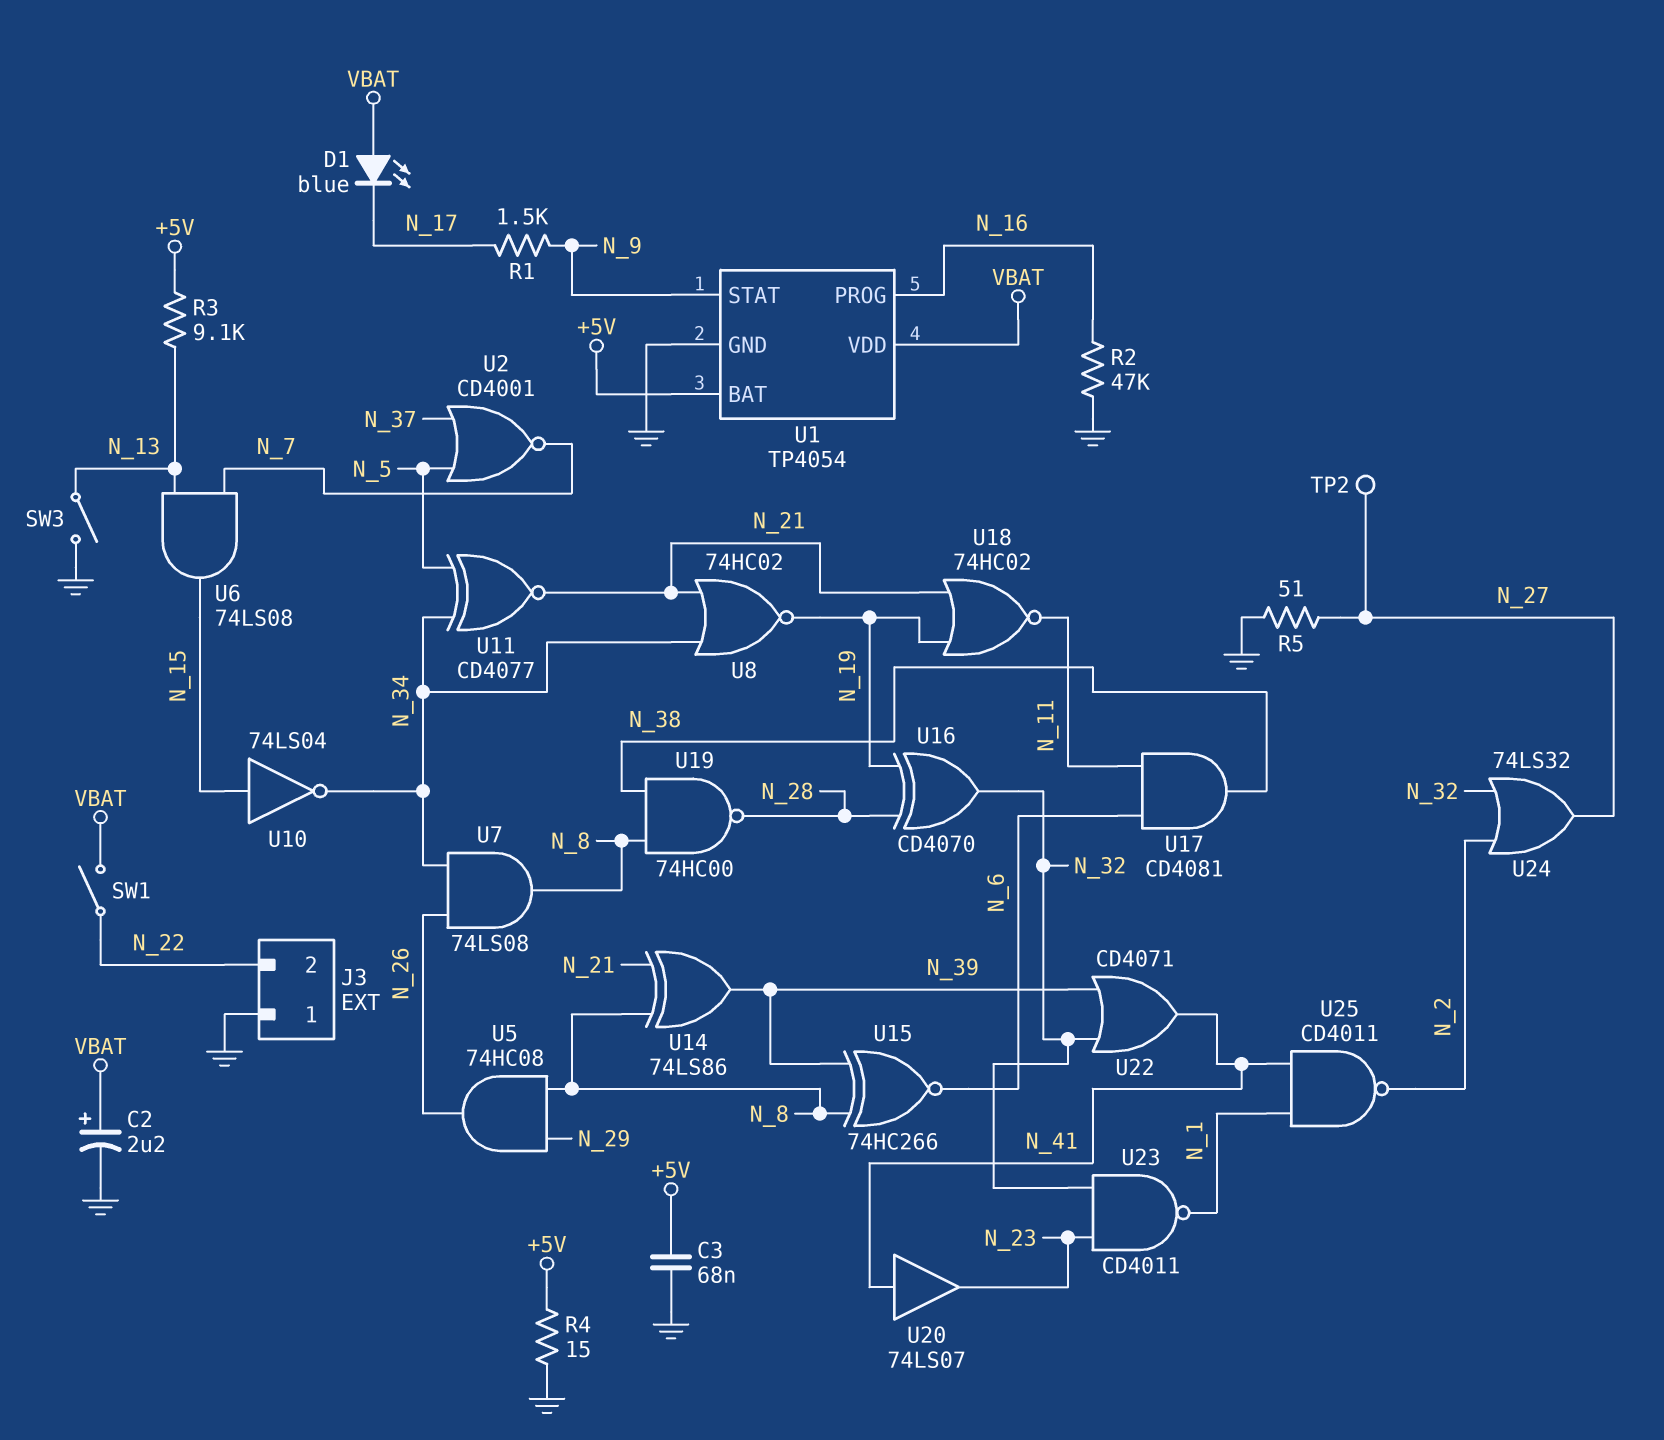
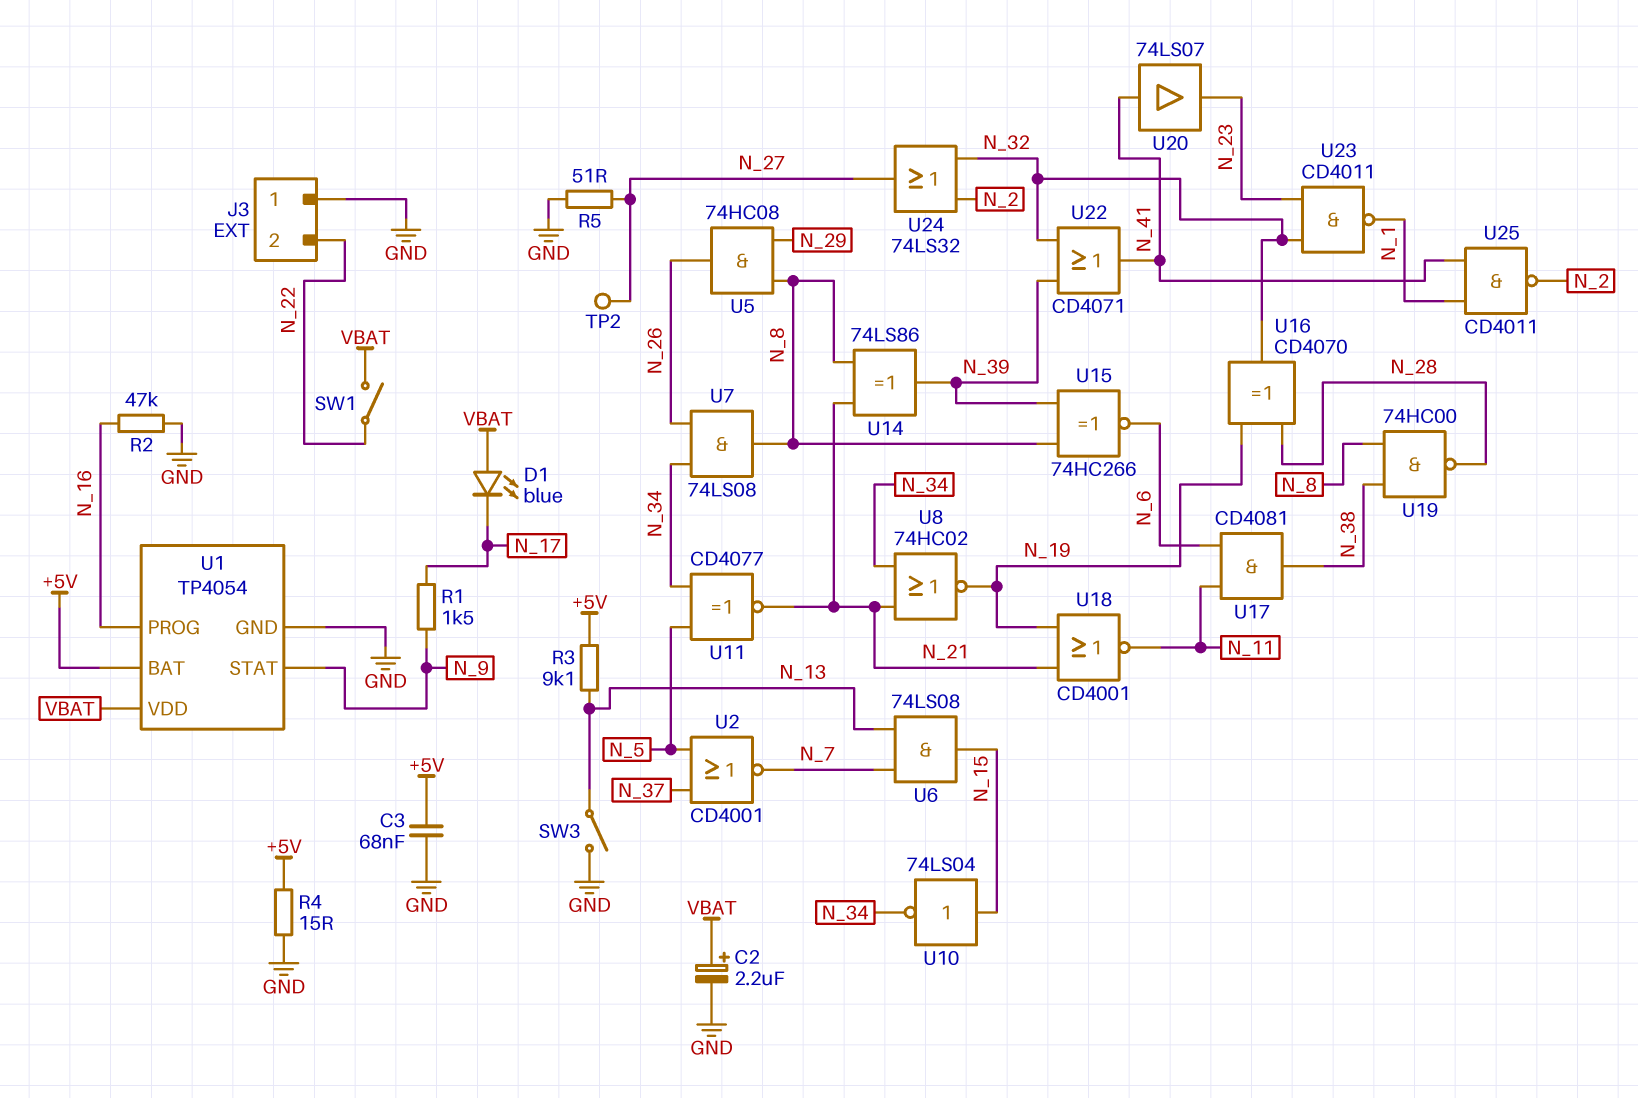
U18: NOR 74HC02 (in N_19, in N_21, out N_11) -> NOR CD4001 (in N_19, in N_21, out N_11)

